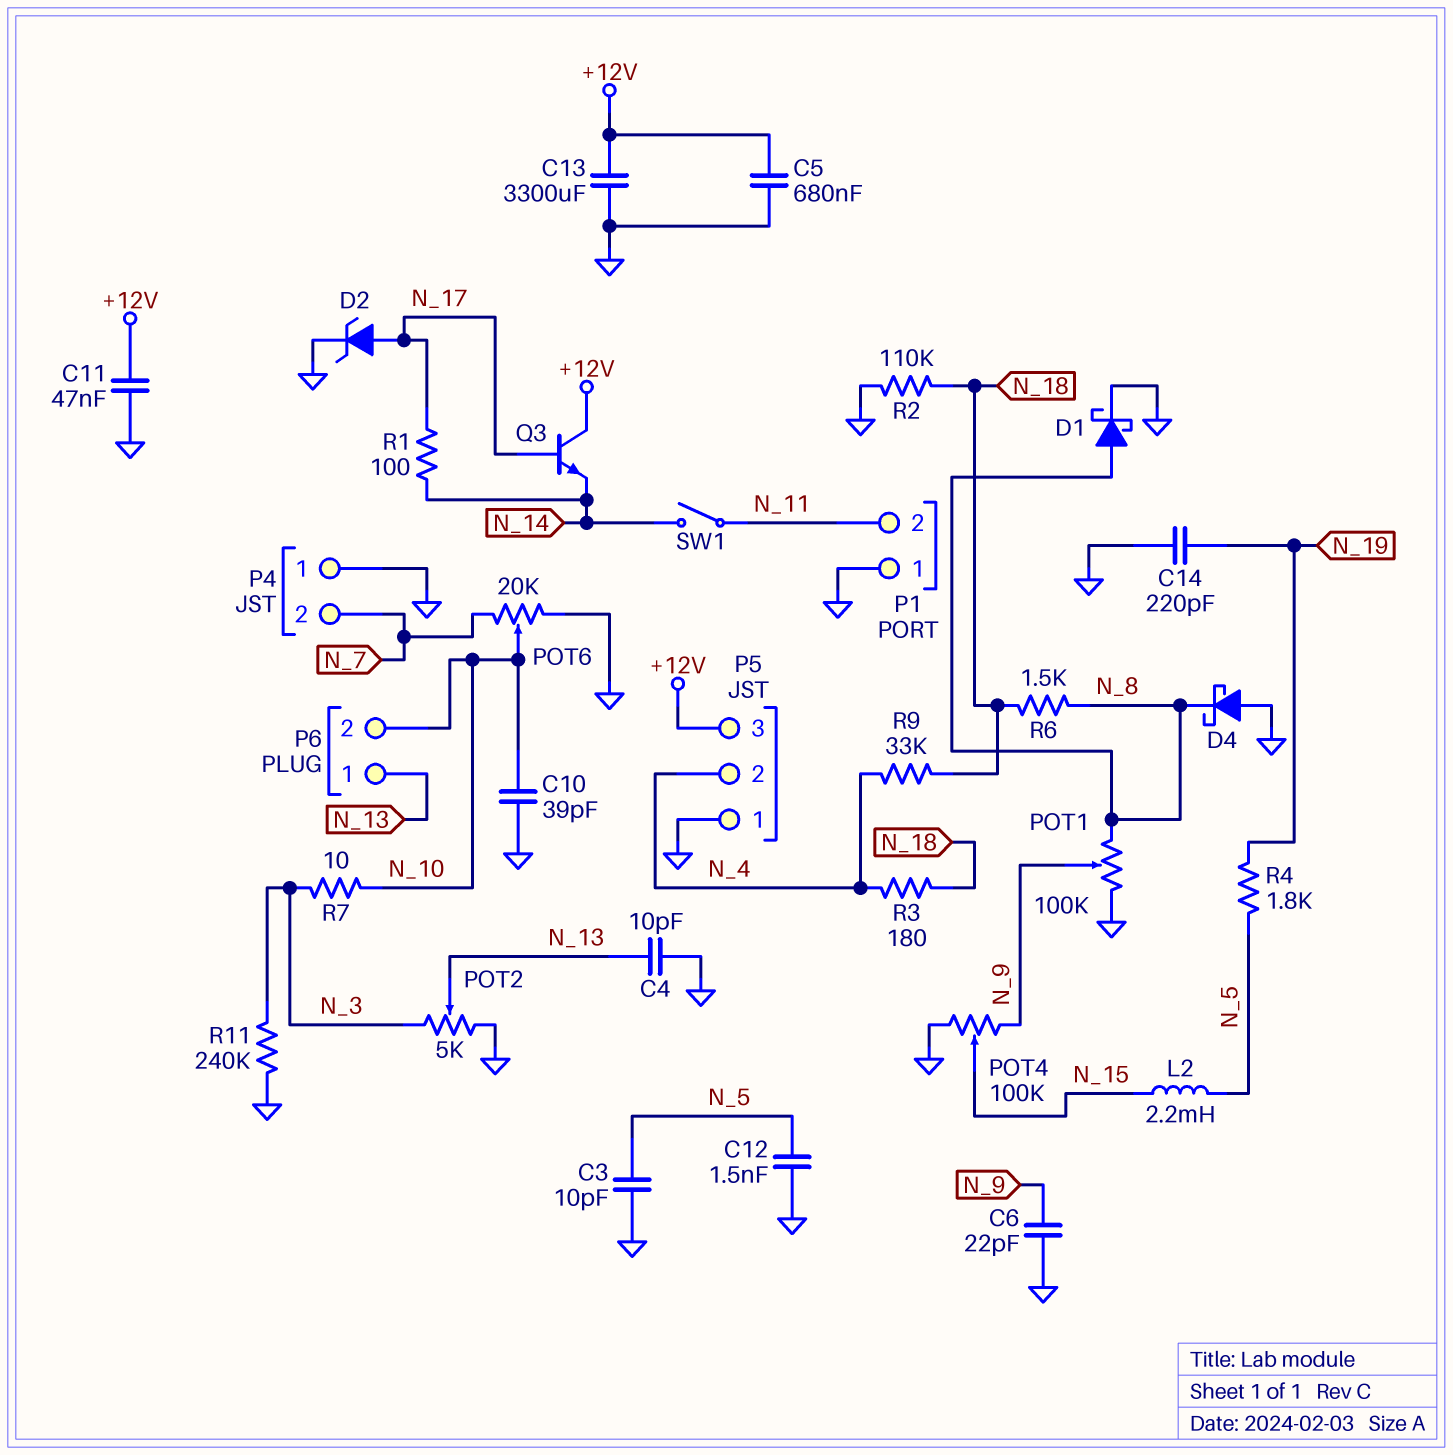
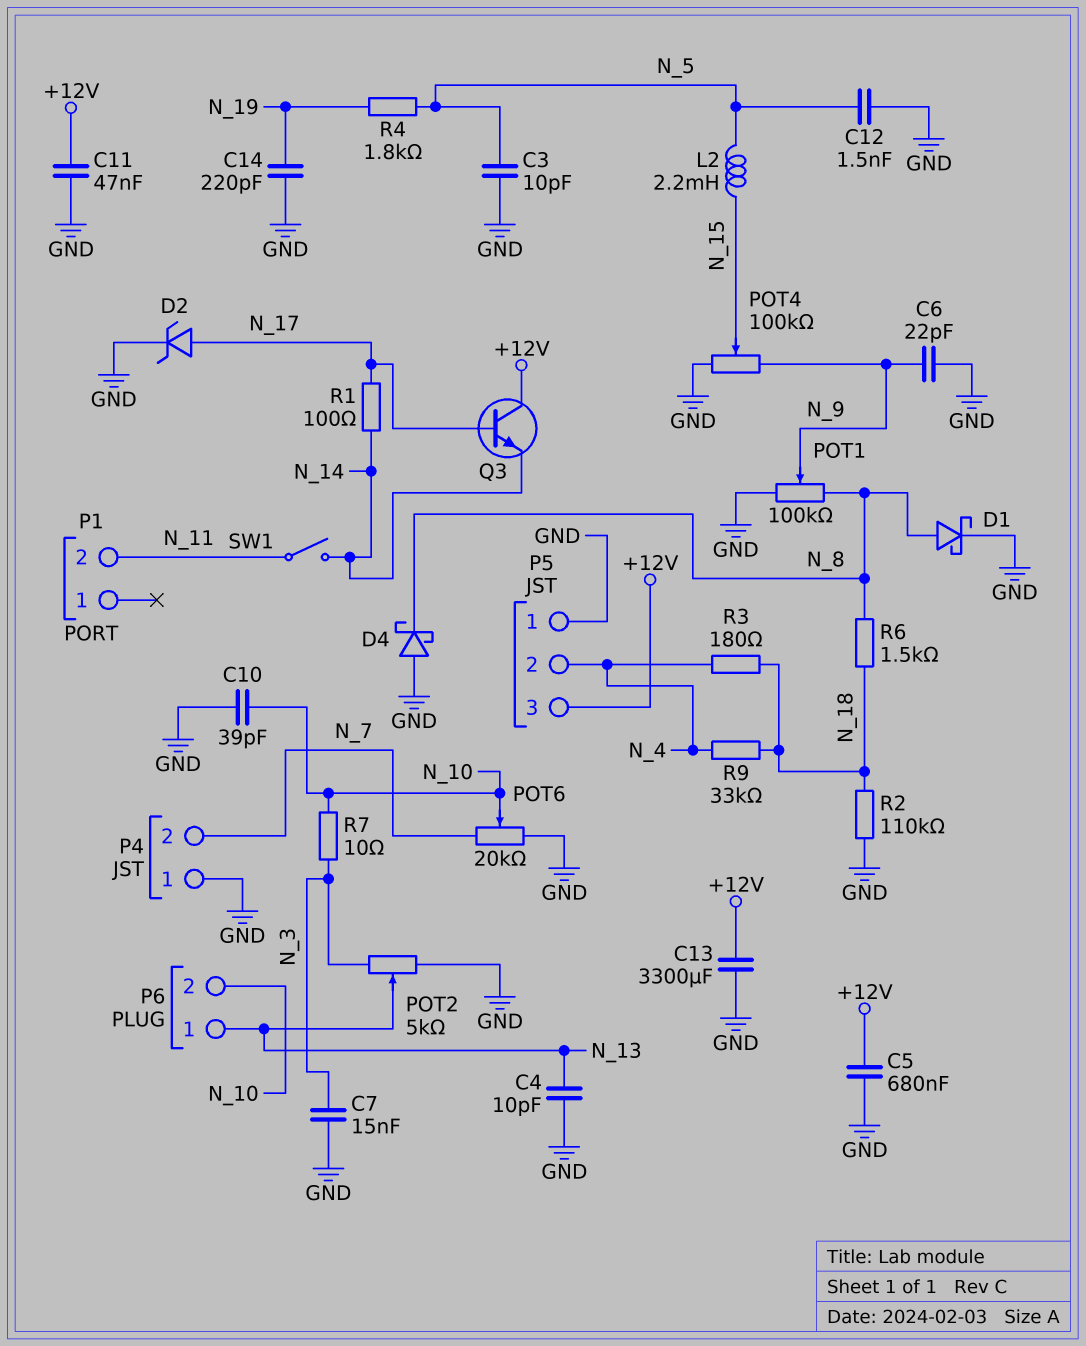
C7: none -> 15nF (GND, N_3)
P1 pin 1: GND -> none
R11: 240k (GND, N_3) -> none

